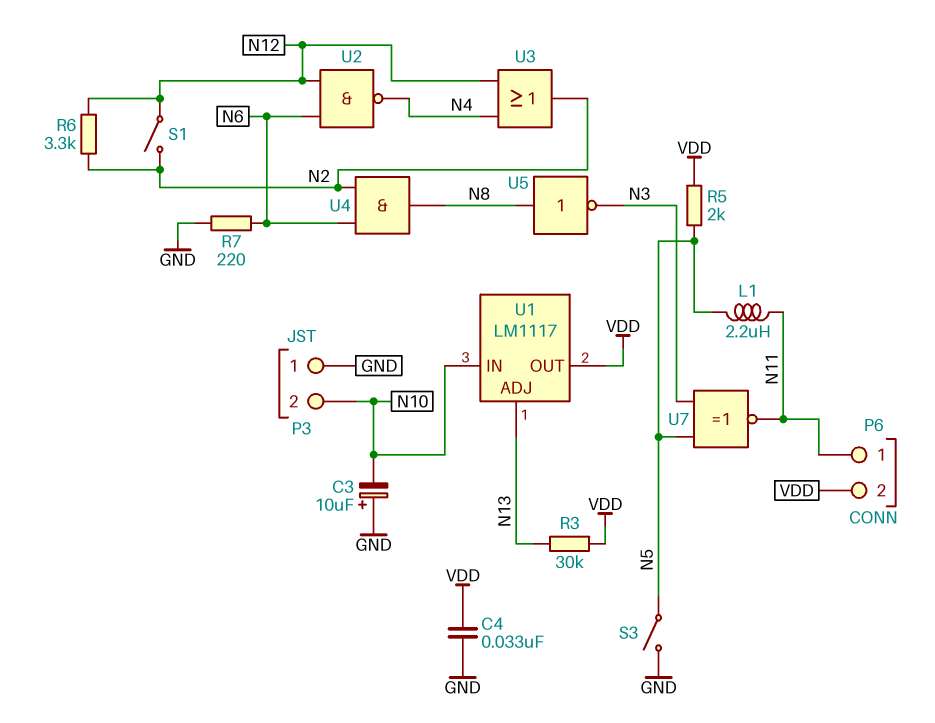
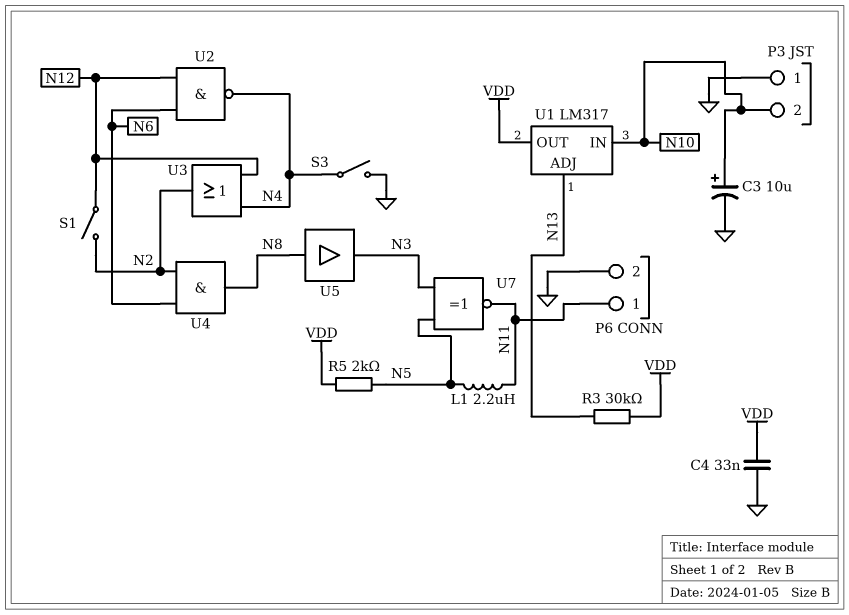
C3: 10uF (plus GND, minus N10) -> 10uF (plus N10, minus GND)
P6 pin 2: VDD -> GND
R6: 3.3k (N2, N12) -> none
R7: 220 (GND, N6) -> none
S3: switch (GND, N5) -> switch (GND, N4)
U1: LM1117 -> LM317
U5: NOT (in N8, out N3) -> buffer (in N8, out N3)

